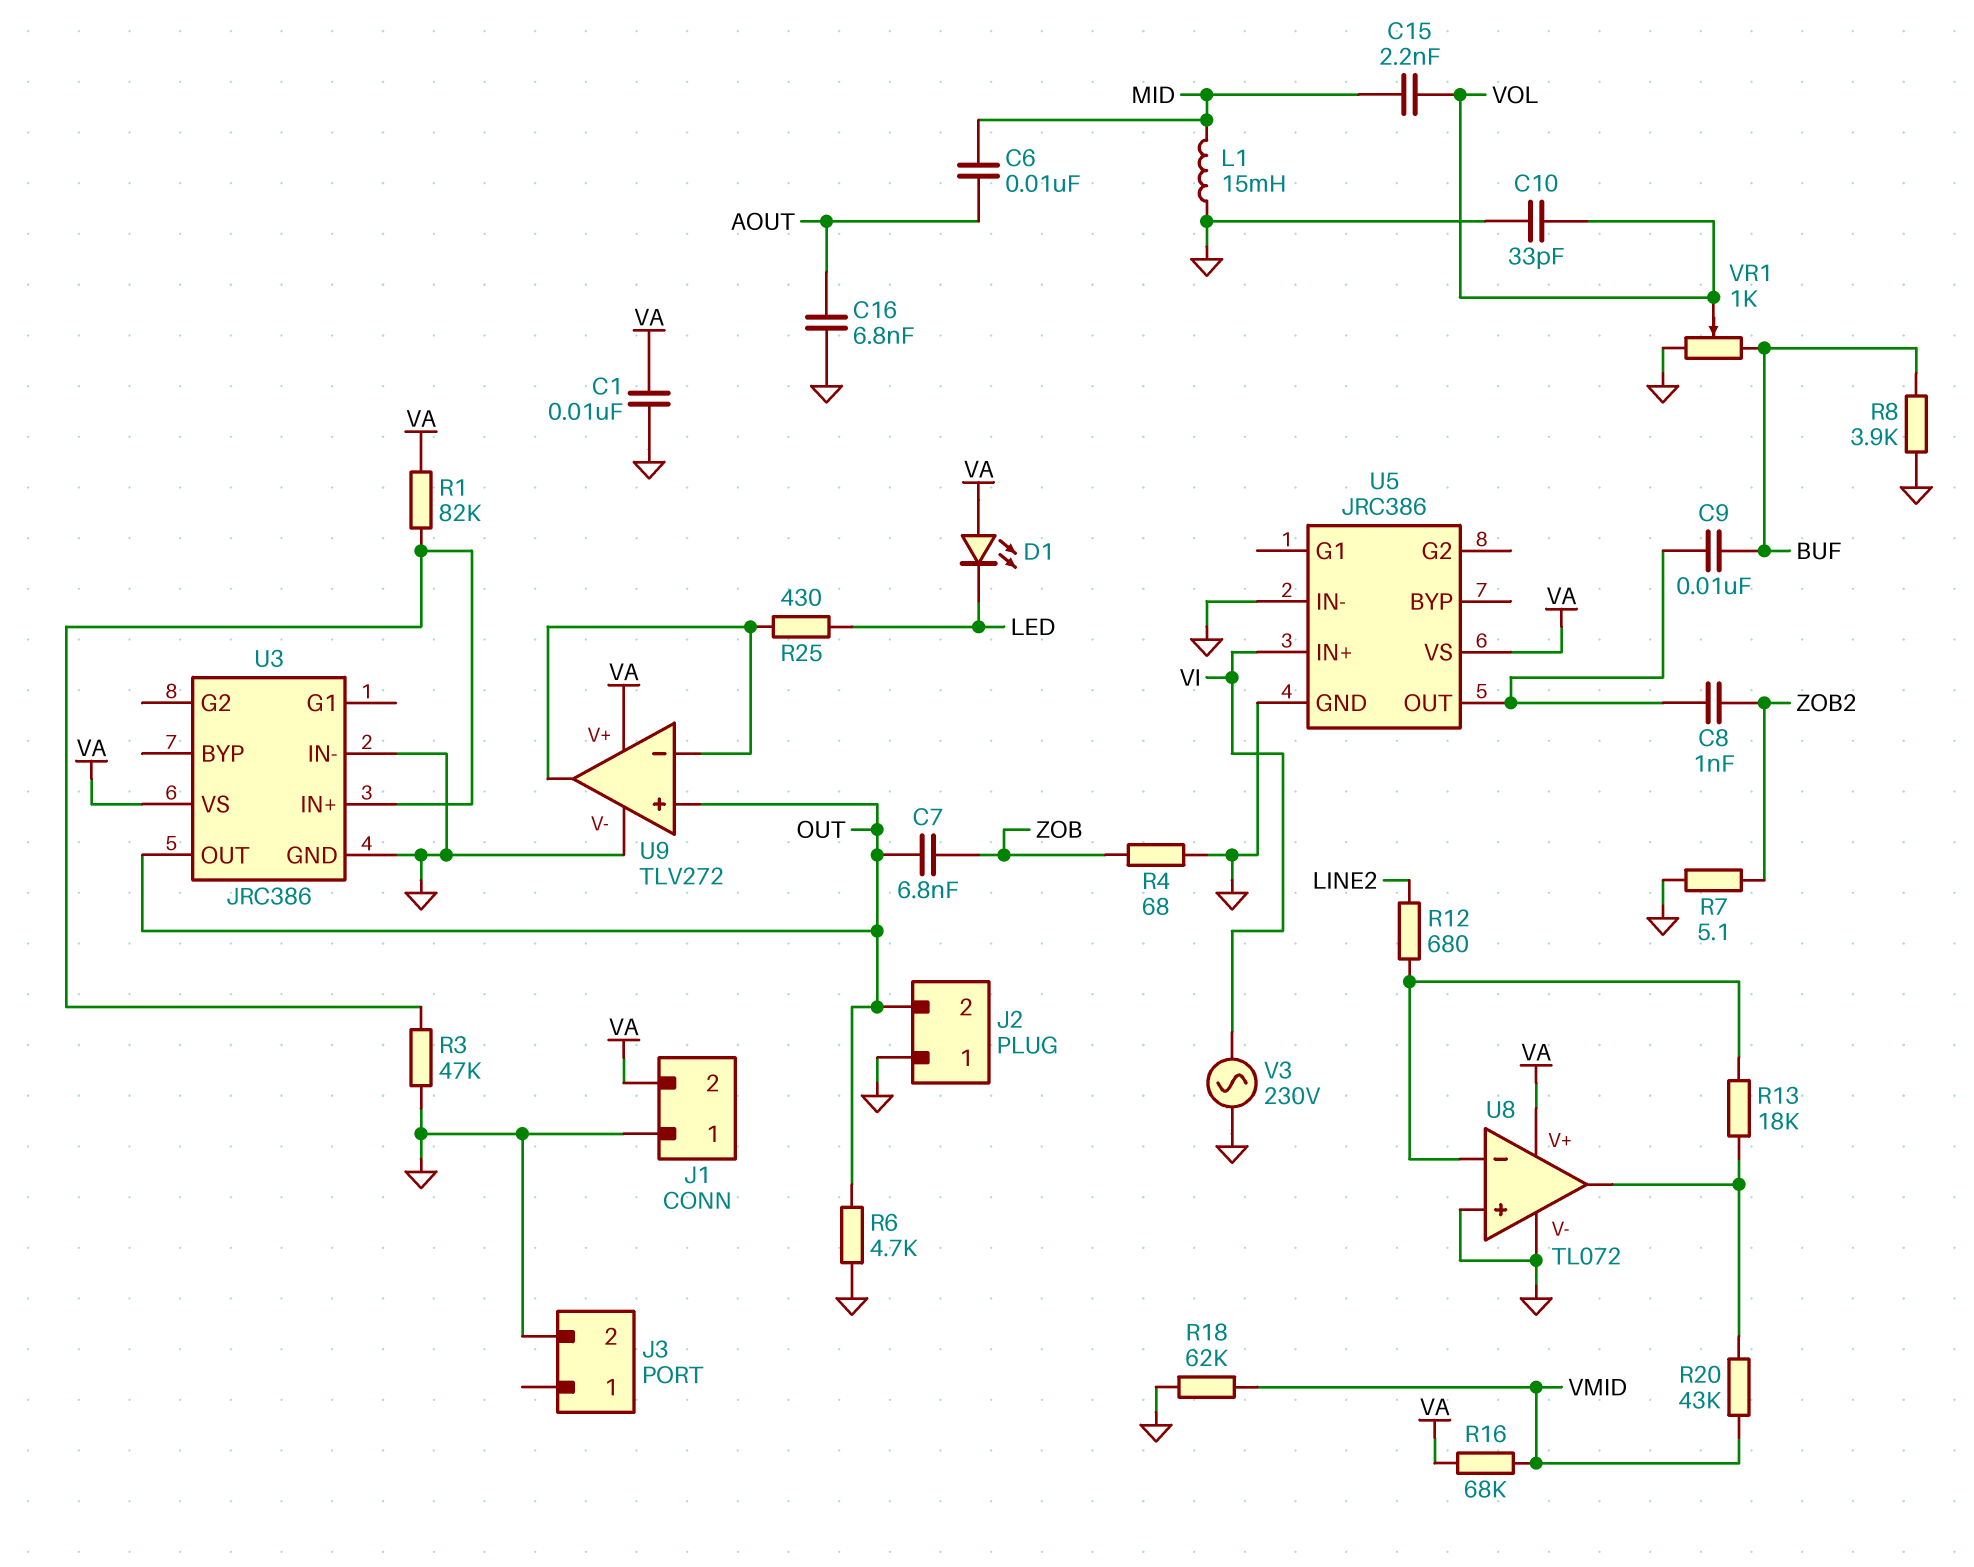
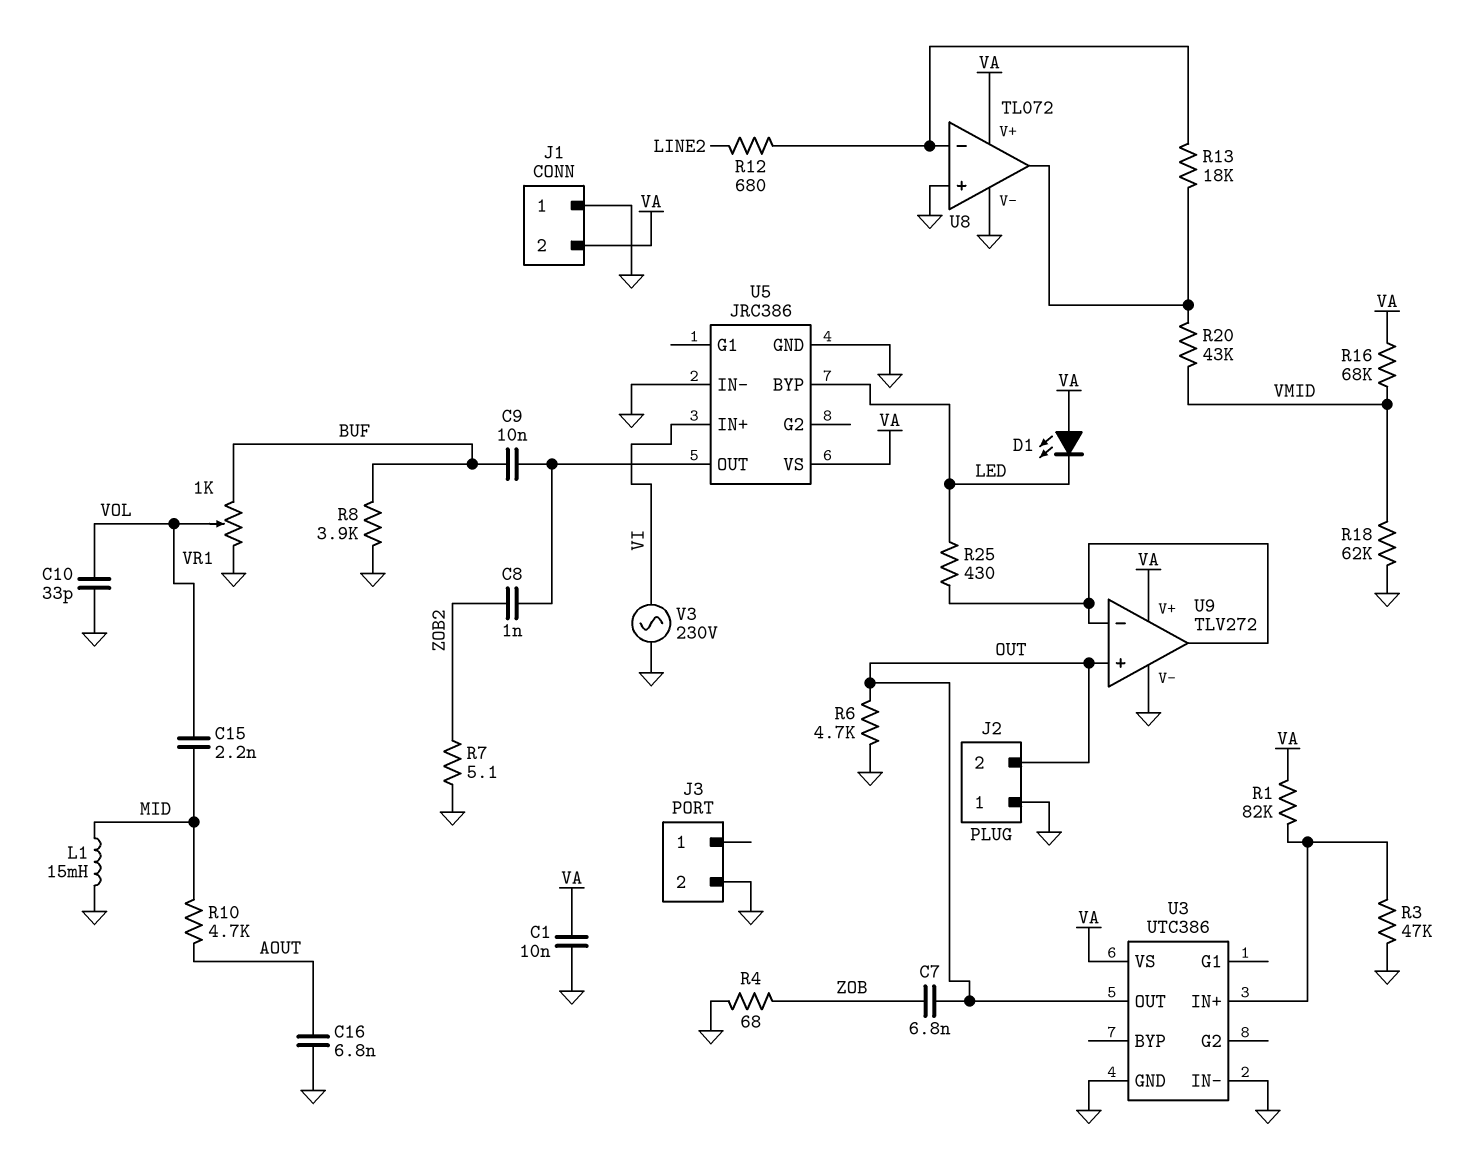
C6: 10nF (AOUT, MID) -> none
R10: none -> 4.7k (AOUT, MID)
U3: JRC386 -> UTC386
U5 pin BYP: none -> LED

